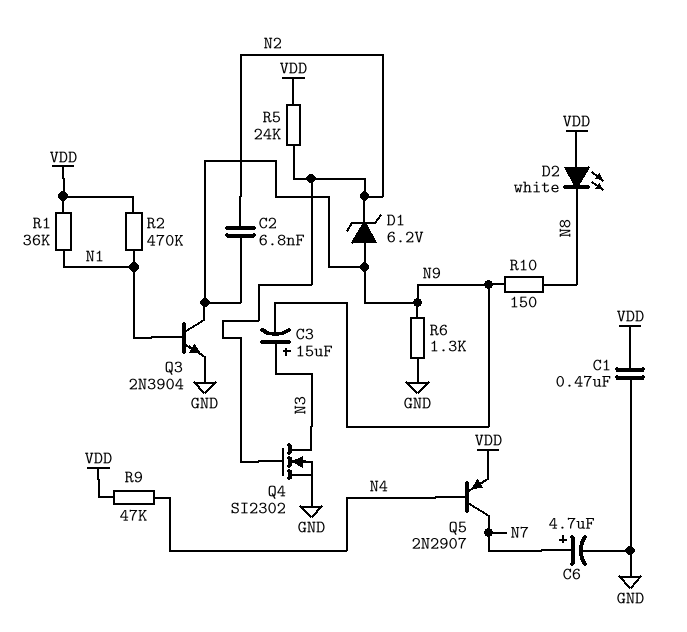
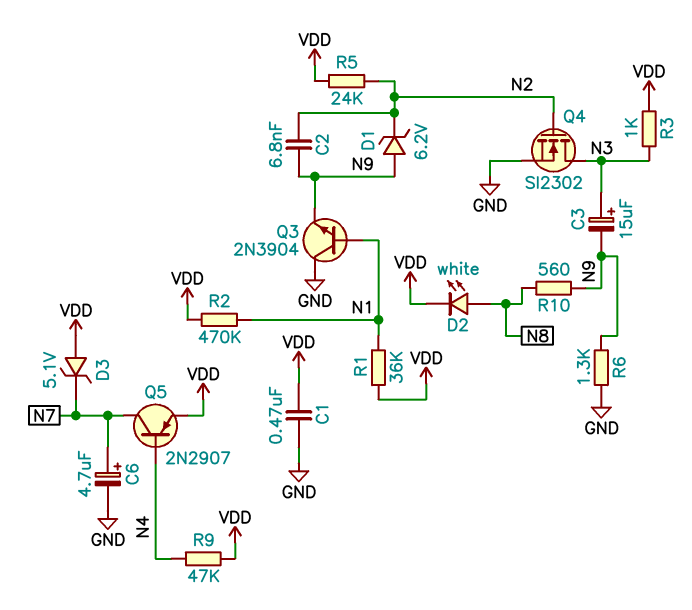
D2: LED white (A VDD, K N8) -> LED white (A N8, K VDD)
D3: none -> zener 5.1V (A VDD, K N7)
Q3: NPN 2N3904 (B N1, C N9, E GND) -> NPN 2N3904 (B N1, C GND, E N9)
R3: none -> 1k (N3, VDD)
R10: 150 (N8, N9) -> 560 (N8, N9)

